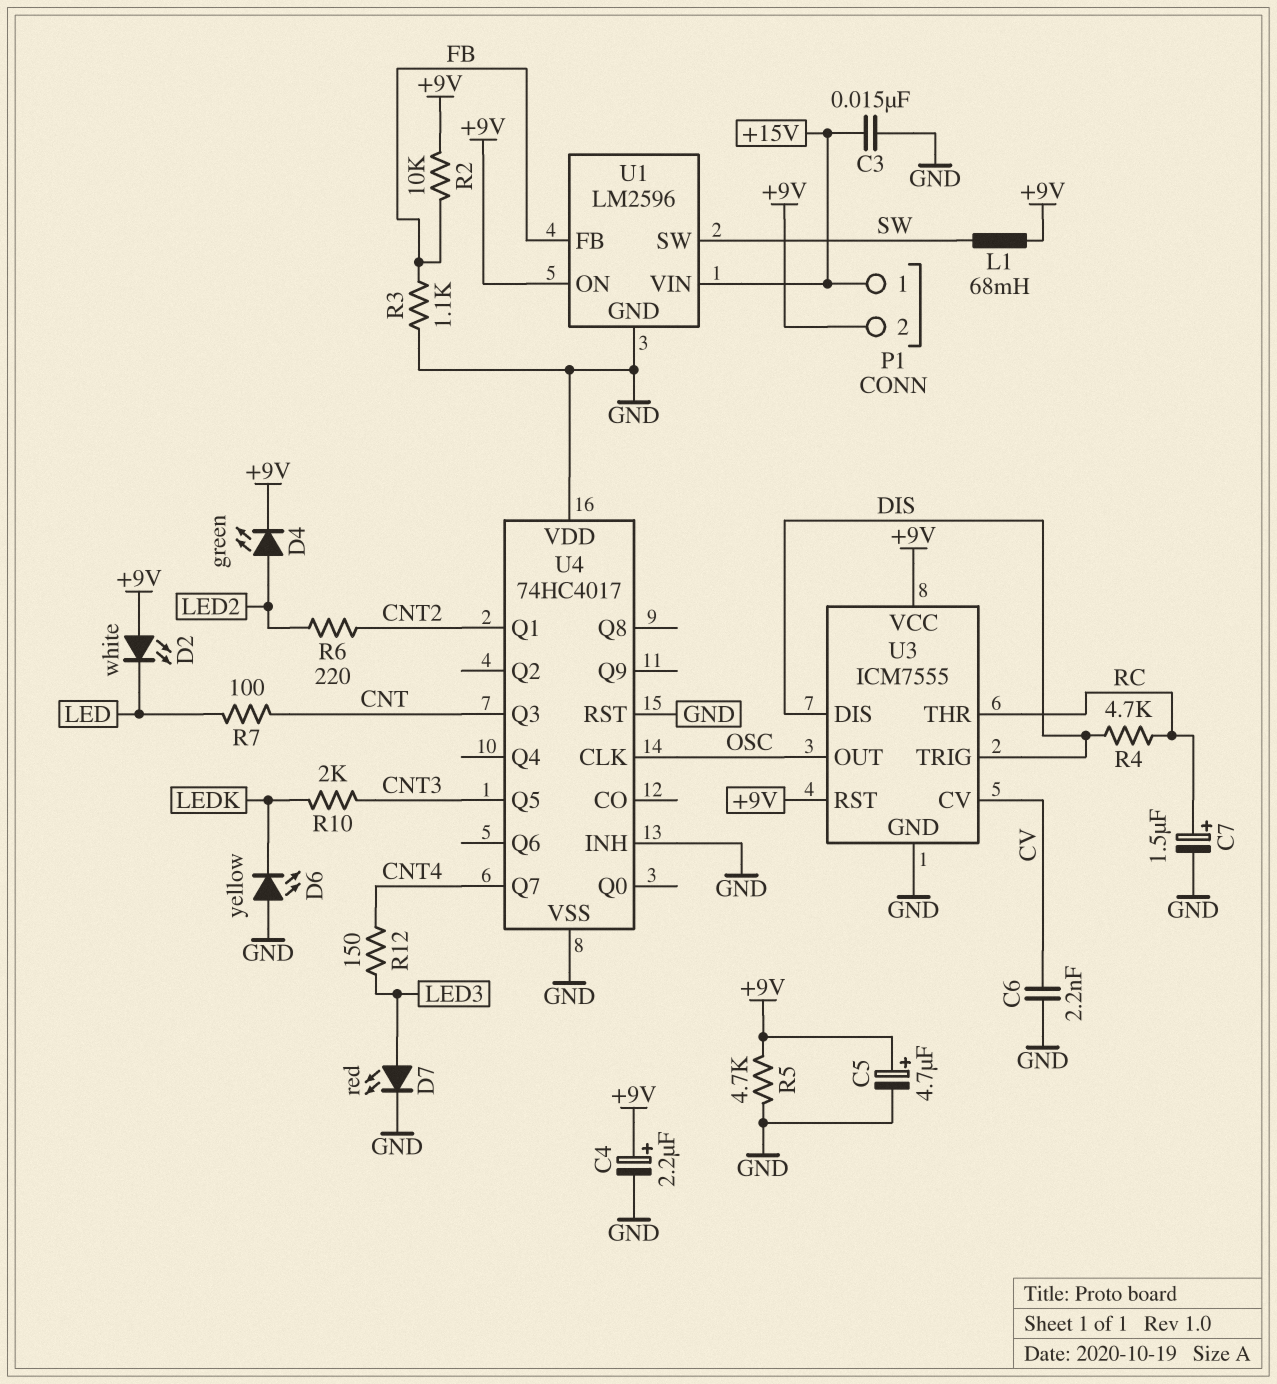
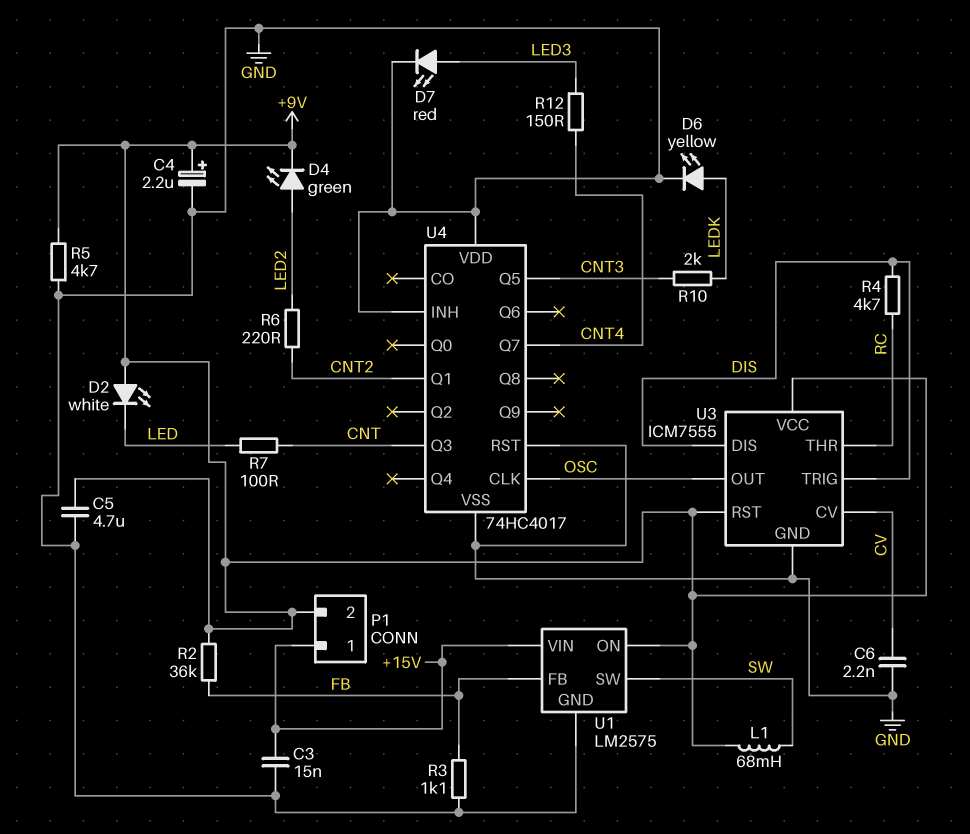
C5: 4.7uF (plus +9V, minus GND) -> 4.7uF (+9V, GND)
C7: 1.5uF (plus RC, minus GND) -> none
D6: LED yellow (A GND, K LEDK) -> LED yellow (A LEDK, K GND)
R2: 10k (+9V, FB) -> 36k (+9V, FB)
U1: LM2596 -> LM2575

